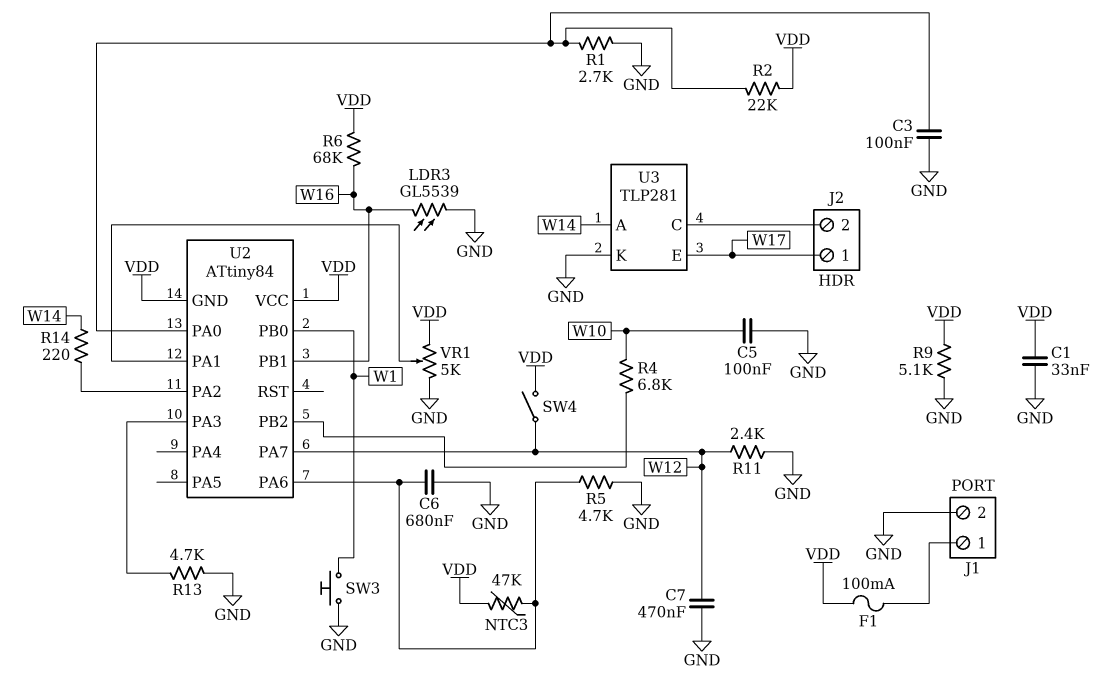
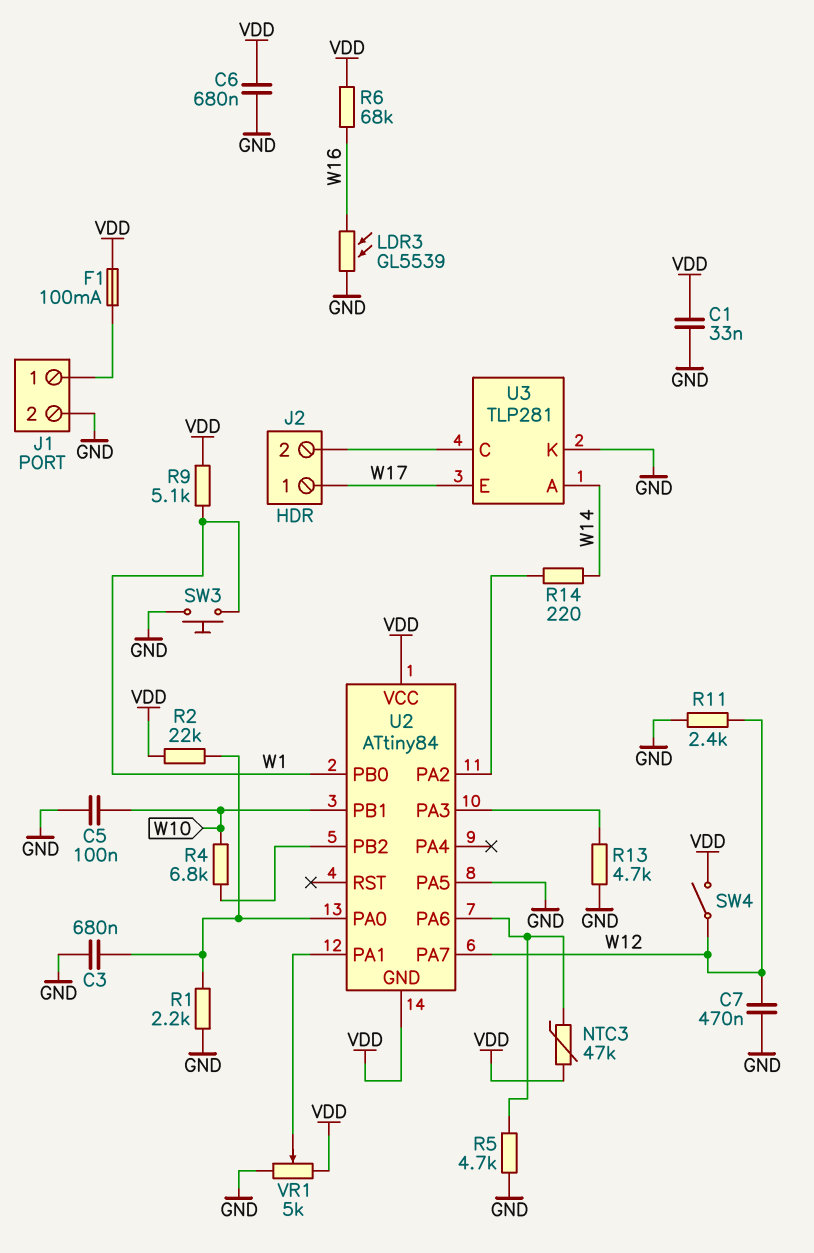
C3: 100nF (GND, U2/PA0) -> 680nF (GND, U2/PA0)
C6: 680nF (GND, U2/PA6) -> 680nF (GND, VDD)
R1: 2.7k (GND, U2/PA0) -> 2.2k (GND, U2/PA0)
R9: 5.1k (GND, VDD) -> 5.1k (VDD, W1)
U2 pin PA5: none -> GND
U2 pin PB1: W16 -> W10

